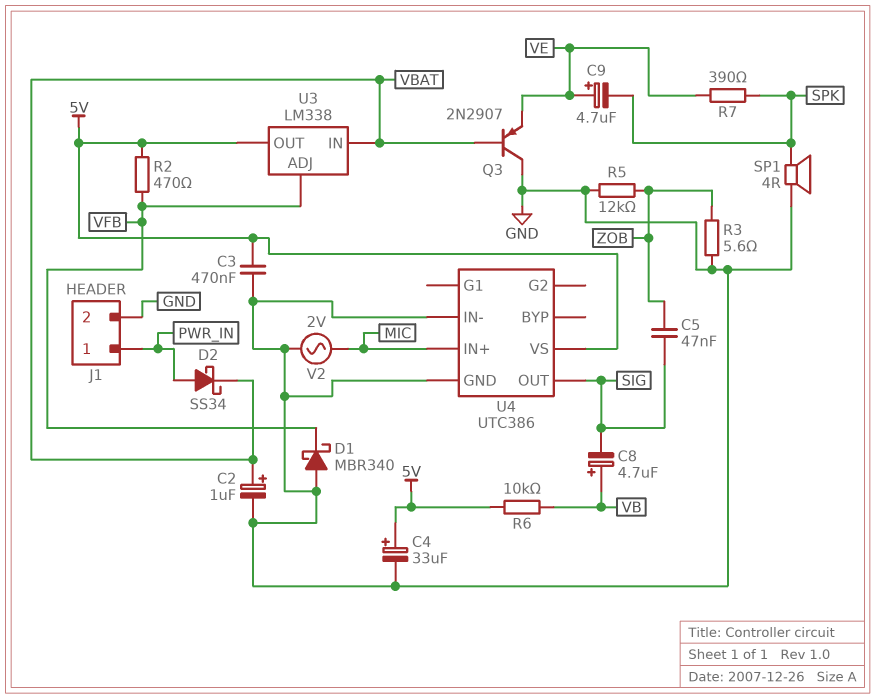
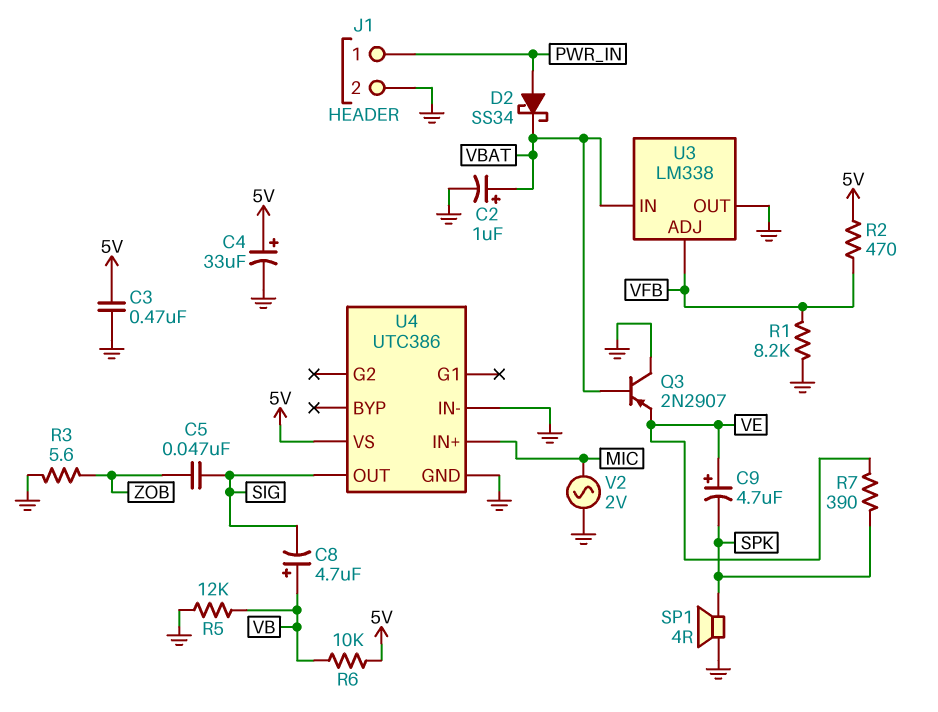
D1: schottky MBR340 (A GND, K VFB) -> none
R1: none -> 8.2k (GND, VFB)
R5: 12k (GND, ZOB) -> 12k (GND, VB)
U3 pin OUT: 5V -> GND

